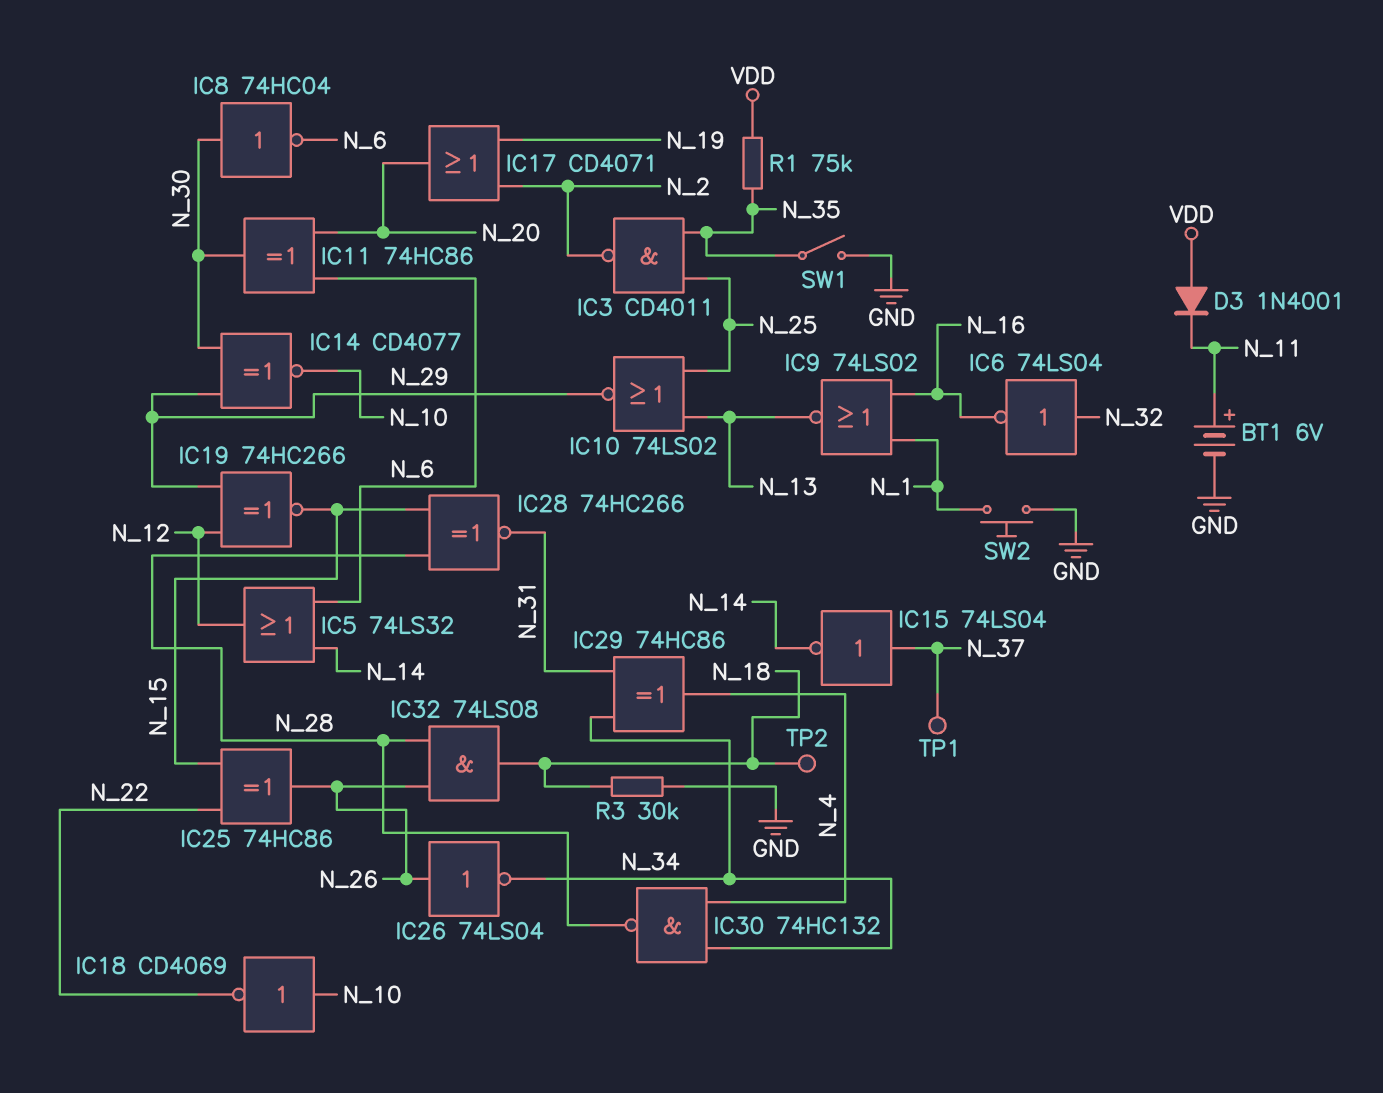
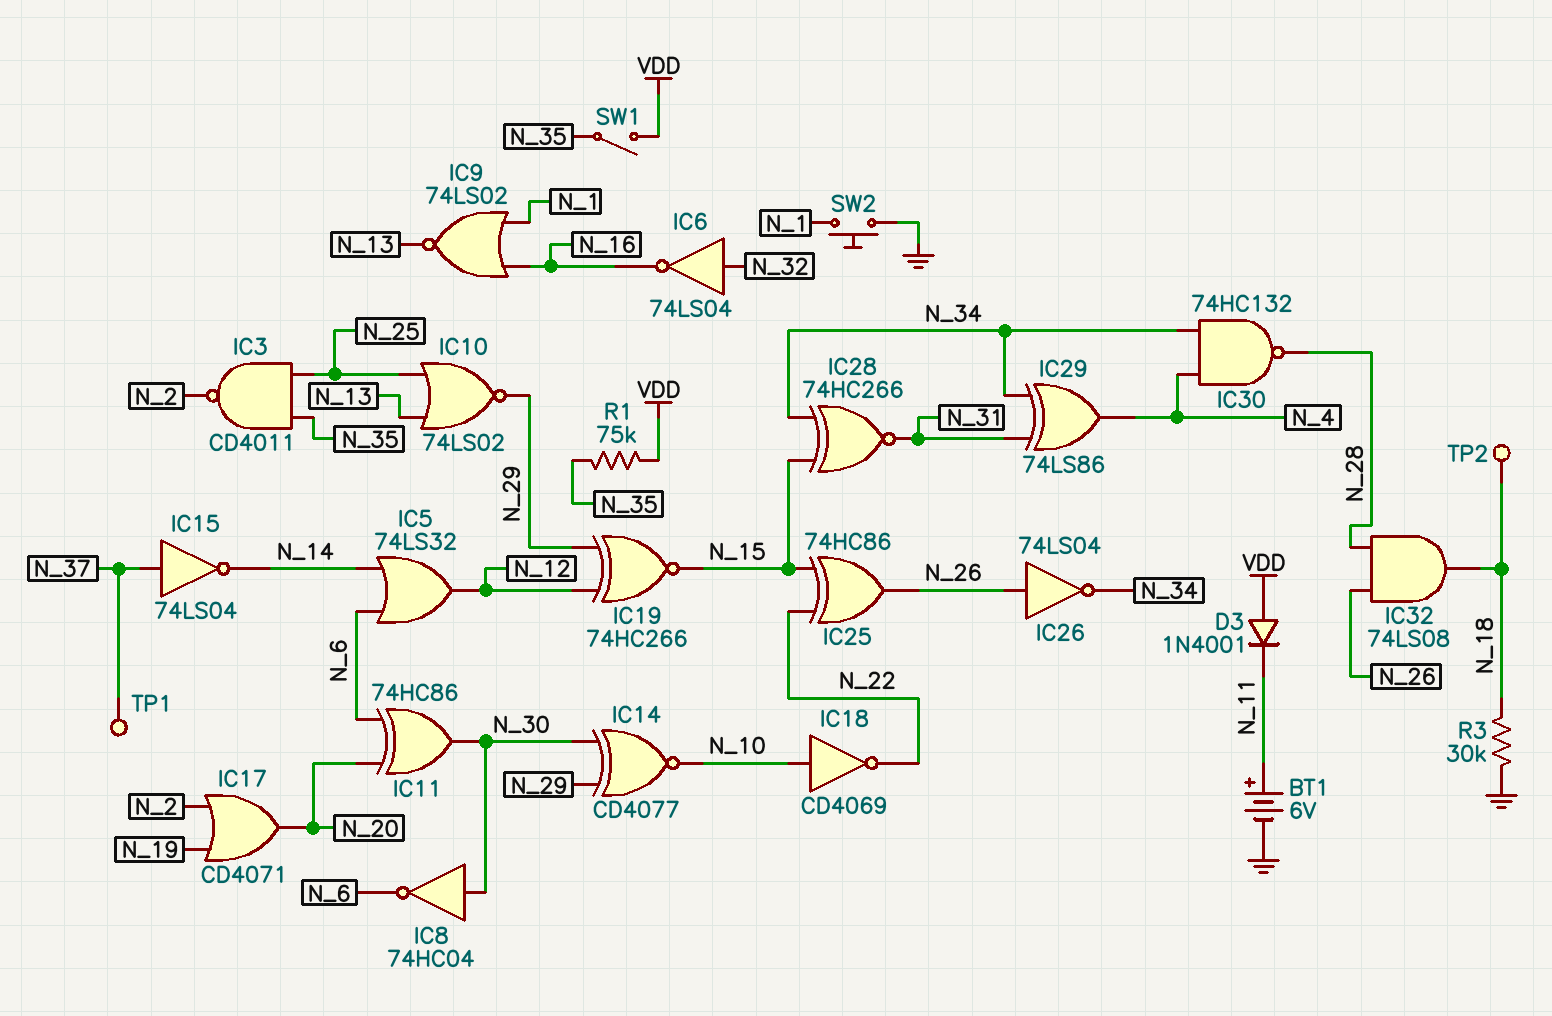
IC28: XNOR 74HC266 (in N_15, in N_28, out N_31) -> XNOR 74HC266 (in N_15, in N_34, out N_31)
IC29: XOR 74HC86 (in N_31, in N_34, out N_4) -> XOR 74LS86 (in N_31, in N_34, out N_4)
SW1: switch (GND, N_35) -> switch (N_35, VDD)

